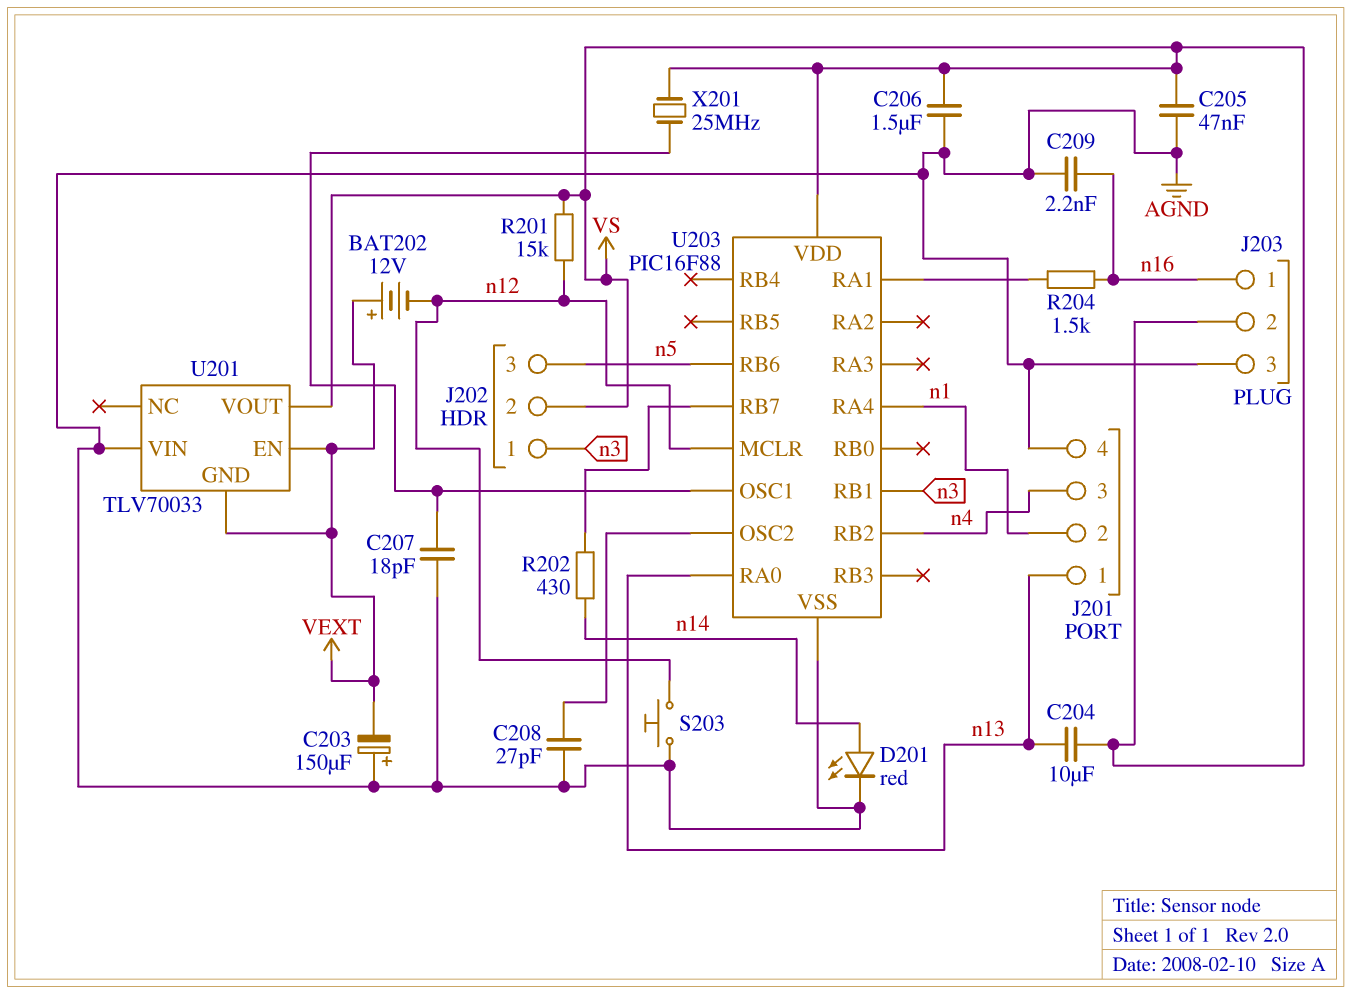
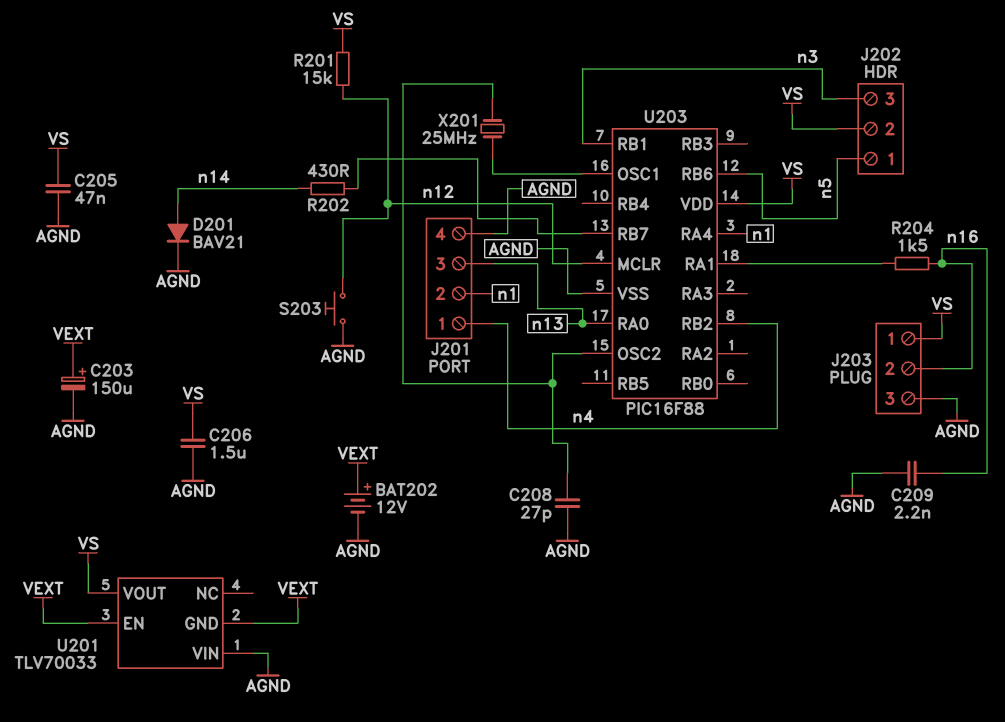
BAT202: 12V (plus VEXT, minus n12) -> 12V (plus VEXT, minus AGND)
C203: 150uF (plus AGND, minus VEXT) -> 150uF (plus VEXT, minus AGND)
C204: 10uF (VS, n13) -> none
C207: 18pF (AGND, U203/OSC1) -> none
D201: LED red (A n14, K AGND) -> diode BAV21 (A n14, K AGND)
J201 pin 1: n13 -> n4
J201 pin 3: n4 -> n13
J202 pin 1: n3 -> n5
J202 pin 3: n5 -> n3
J203 pin 1: n16 -> VS
J203 pin 2: VS -> n16
X201: 25MHz (U203/OSC1, VS) -> 25MHz (U203/OSC1, U203/OSC2)

